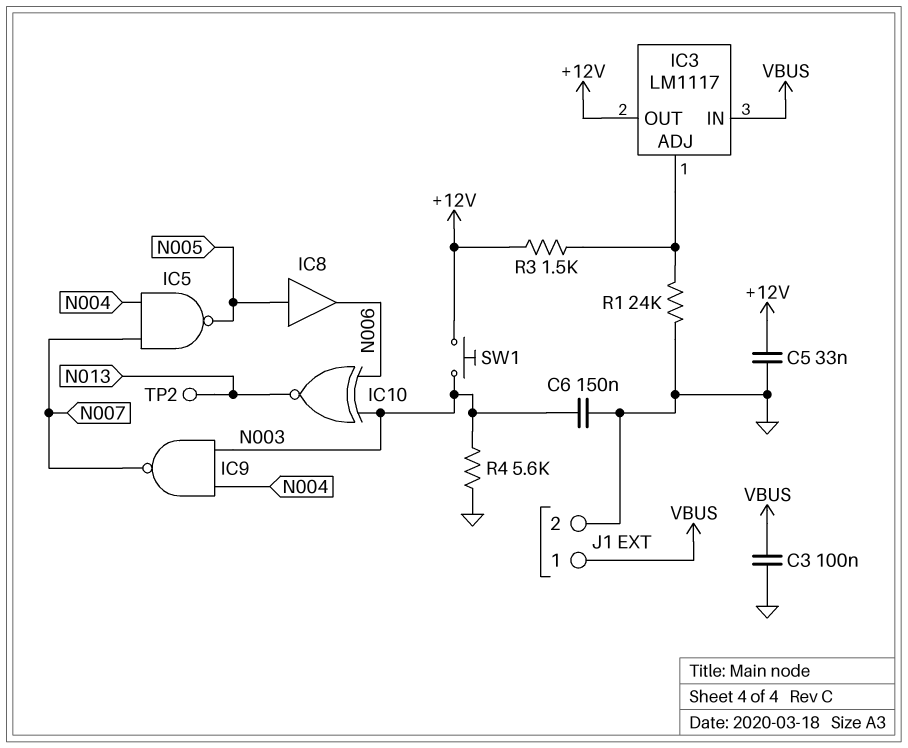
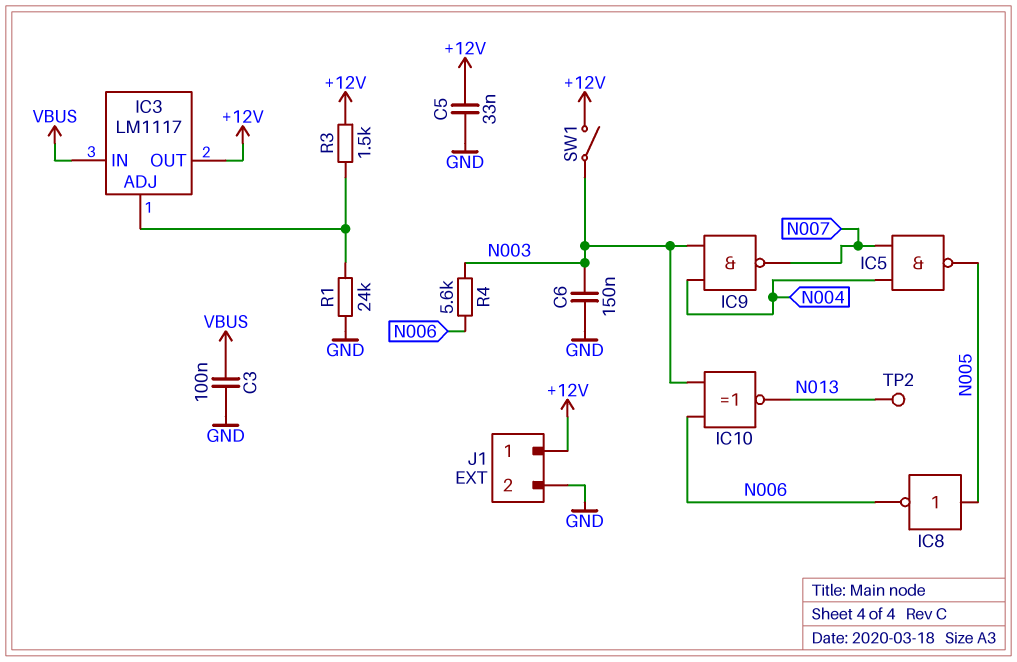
IC8: buffer (in N005, out N006) -> NOT (in N005, out N006)
J1 pin 1: VBUS -> +12V
R4: 5.6k (GND, N003) -> 5.6k (N003, N006)
SW1: button (+12V, N003) -> switch (+12V, N003)

